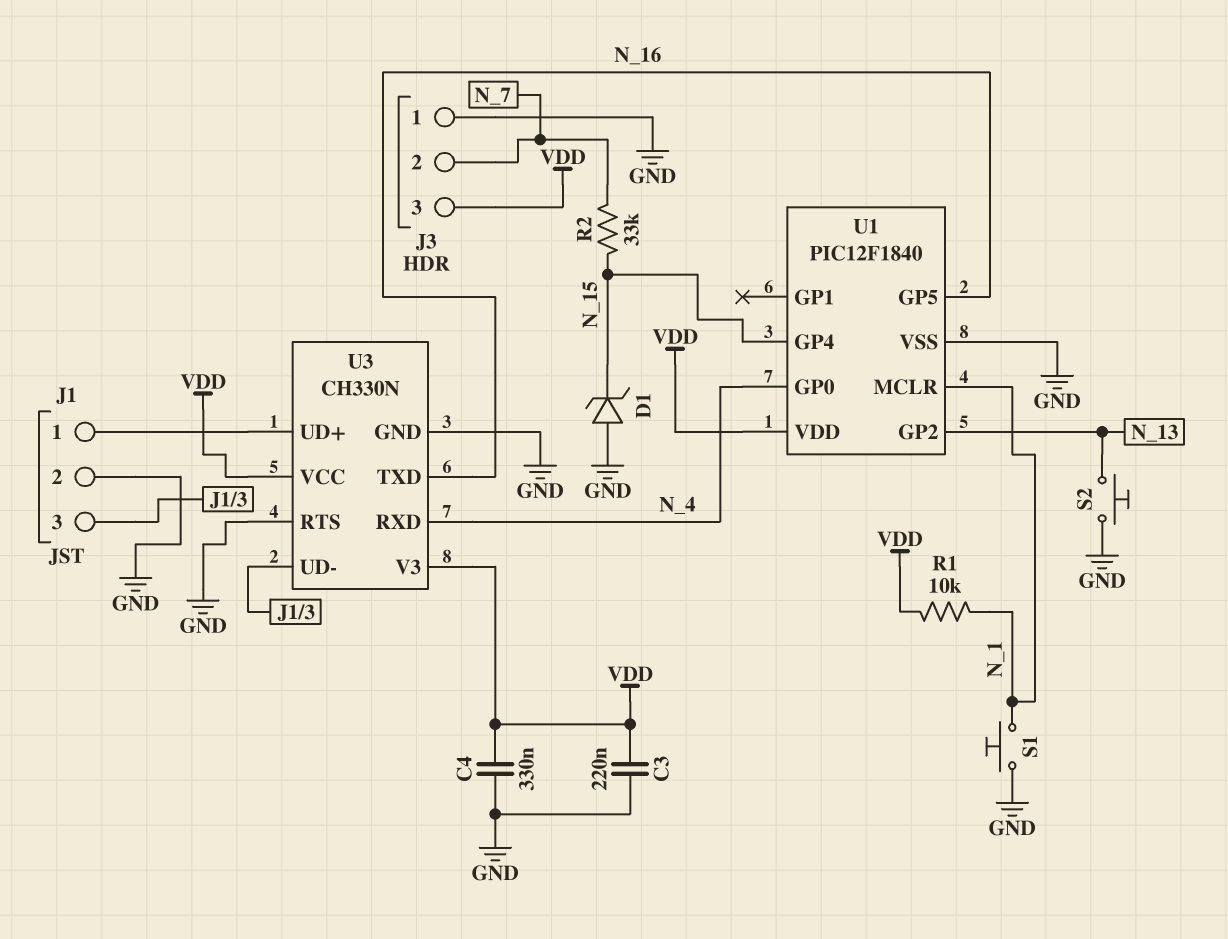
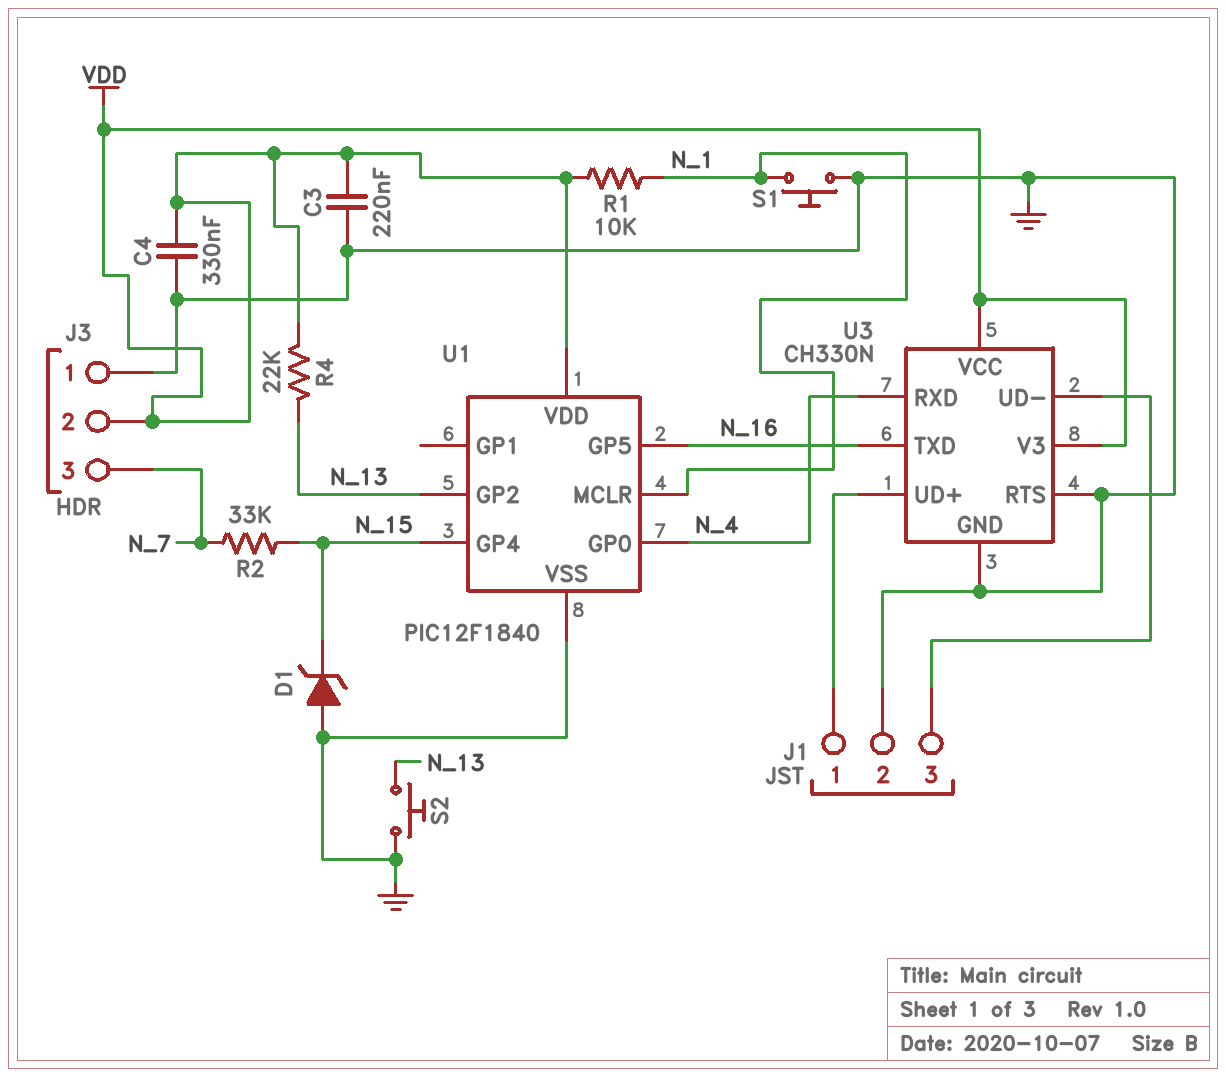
J3 pin 2: N_7 -> VDD
J3 pin 3: VDD -> N_7
R4: none -> 22k (N_13, VDD)

